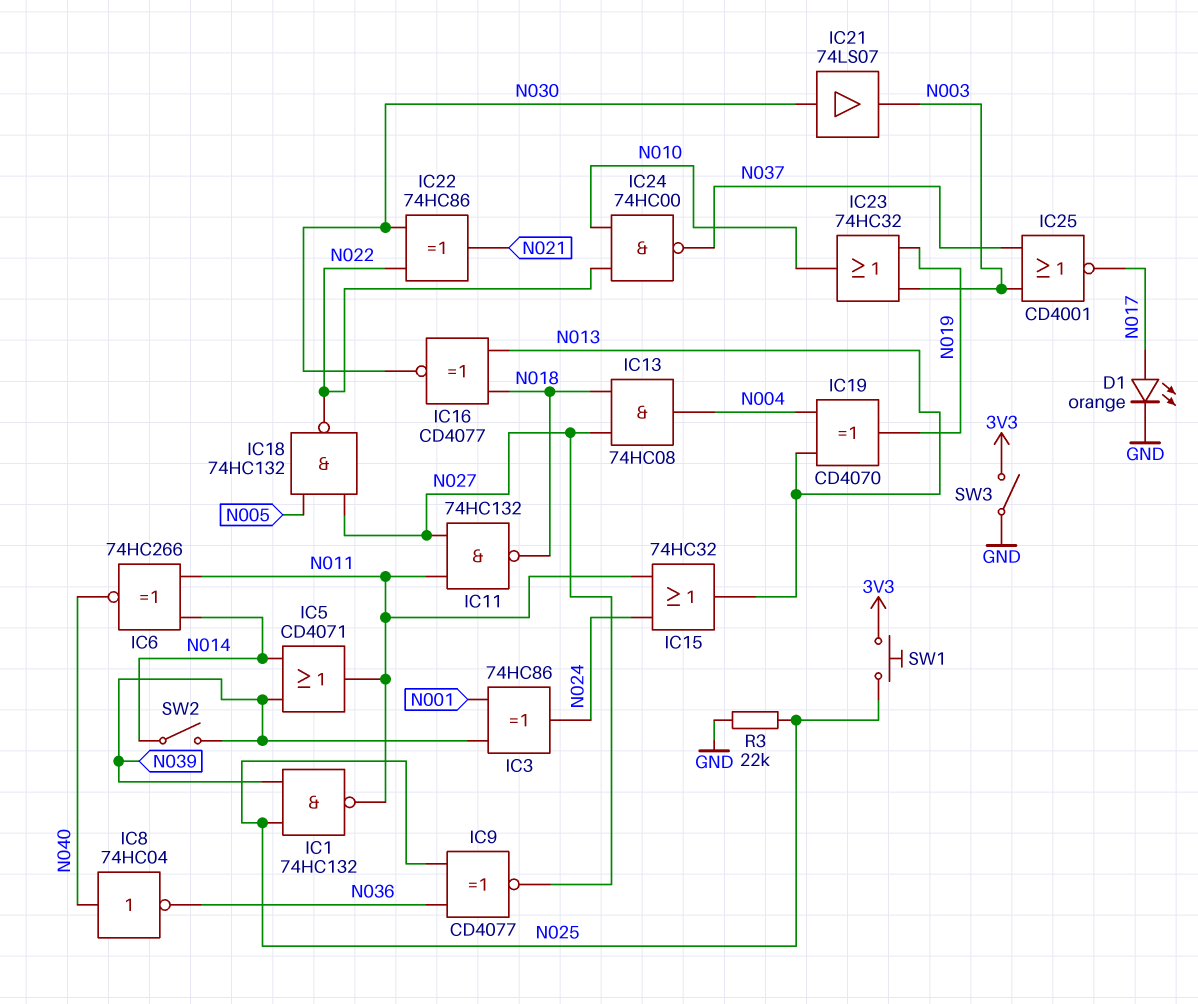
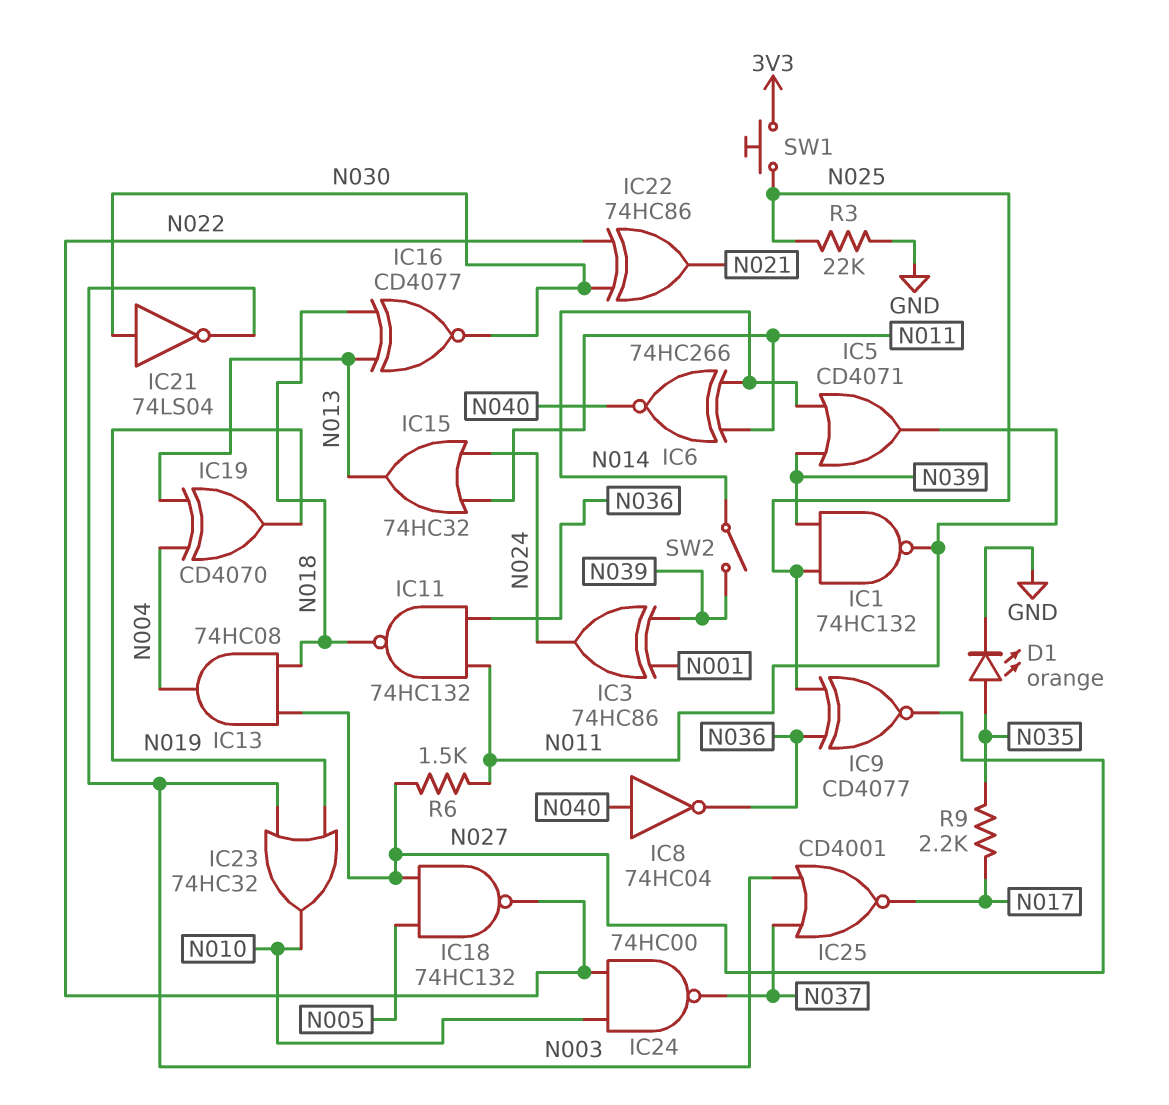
D1: LED orange (A N017, K GND) -> LED orange (A N035, K GND)
IC11: NAND 74HC132 (in N011, in N027, out N018) -> NAND 74HC132 (in N011, in N036, out N018)
IC21: buffer 74LS07 (in N030, out N003) -> NOT 74LS04 (in N030, out N003)
R6: none -> 1.5k (N011, N027)
R9: none -> 2.2k (N017, N035)
SW3: switch (3V3, GND) -> none

